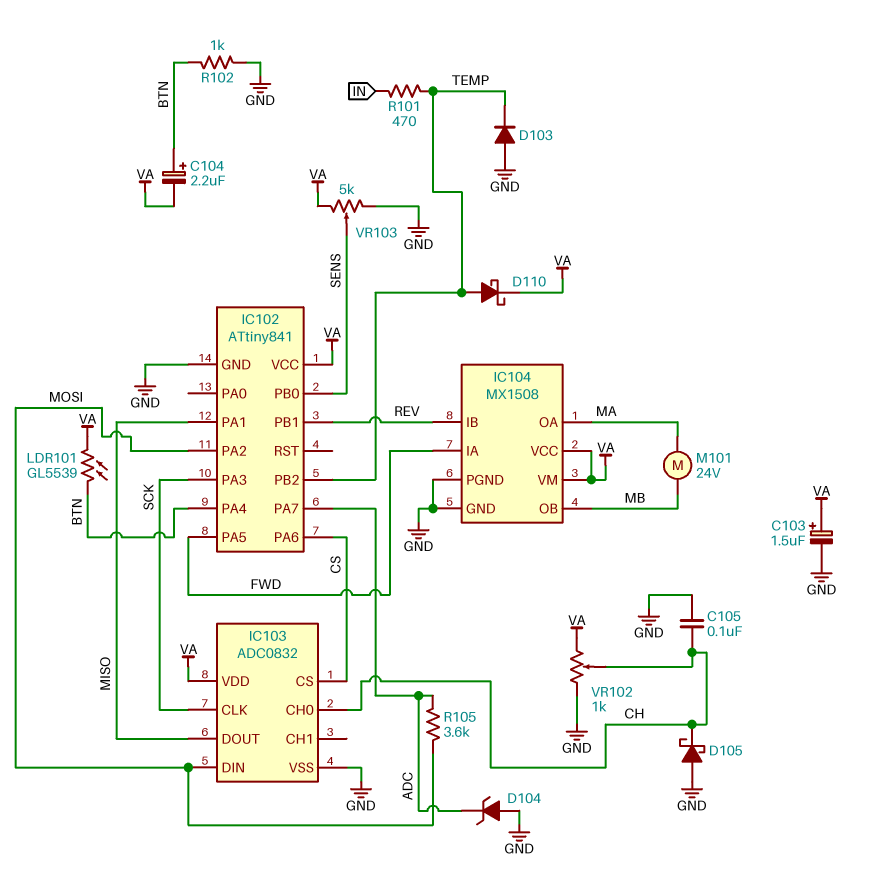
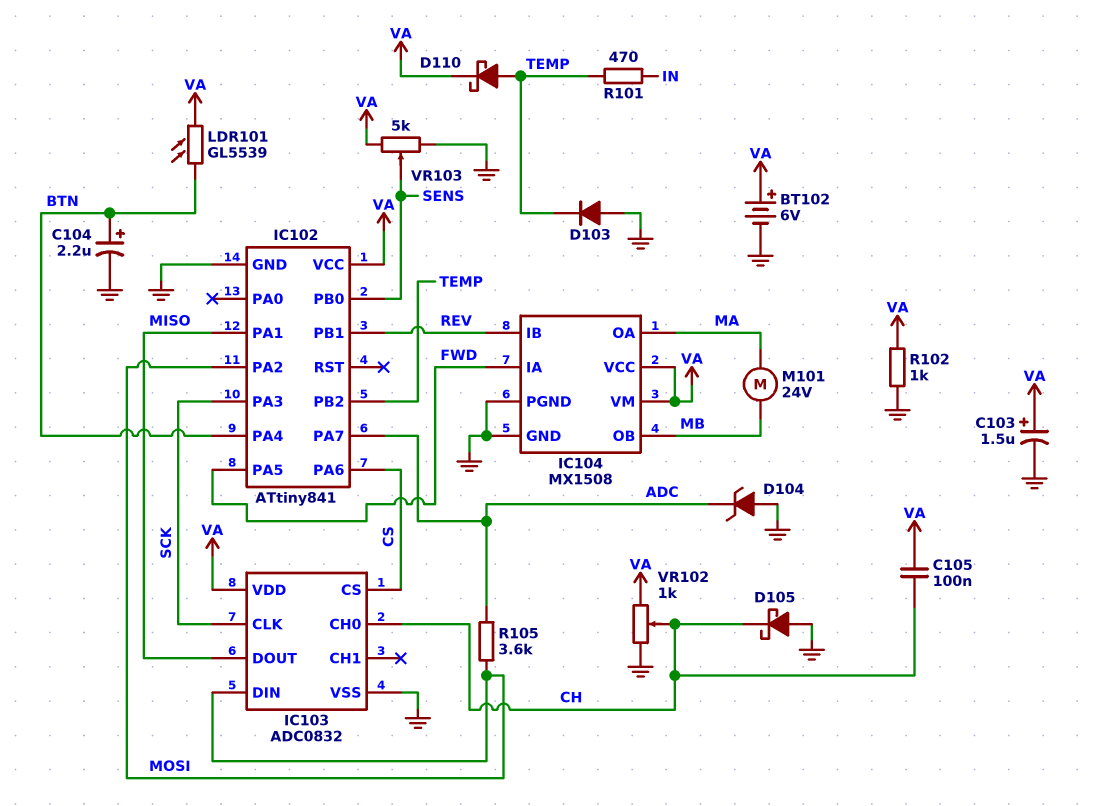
BT102: none -> 6V (plus VA, minus GND)
C104: 2.2uF (plus BTN, minus VA) -> 2.2uF (plus BTN, minus GND)
C105: 100nF (CH, GND) -> 100nF (CH, VA)
R102: 1k (BTN, GND) -> 1k (GND, VA)

